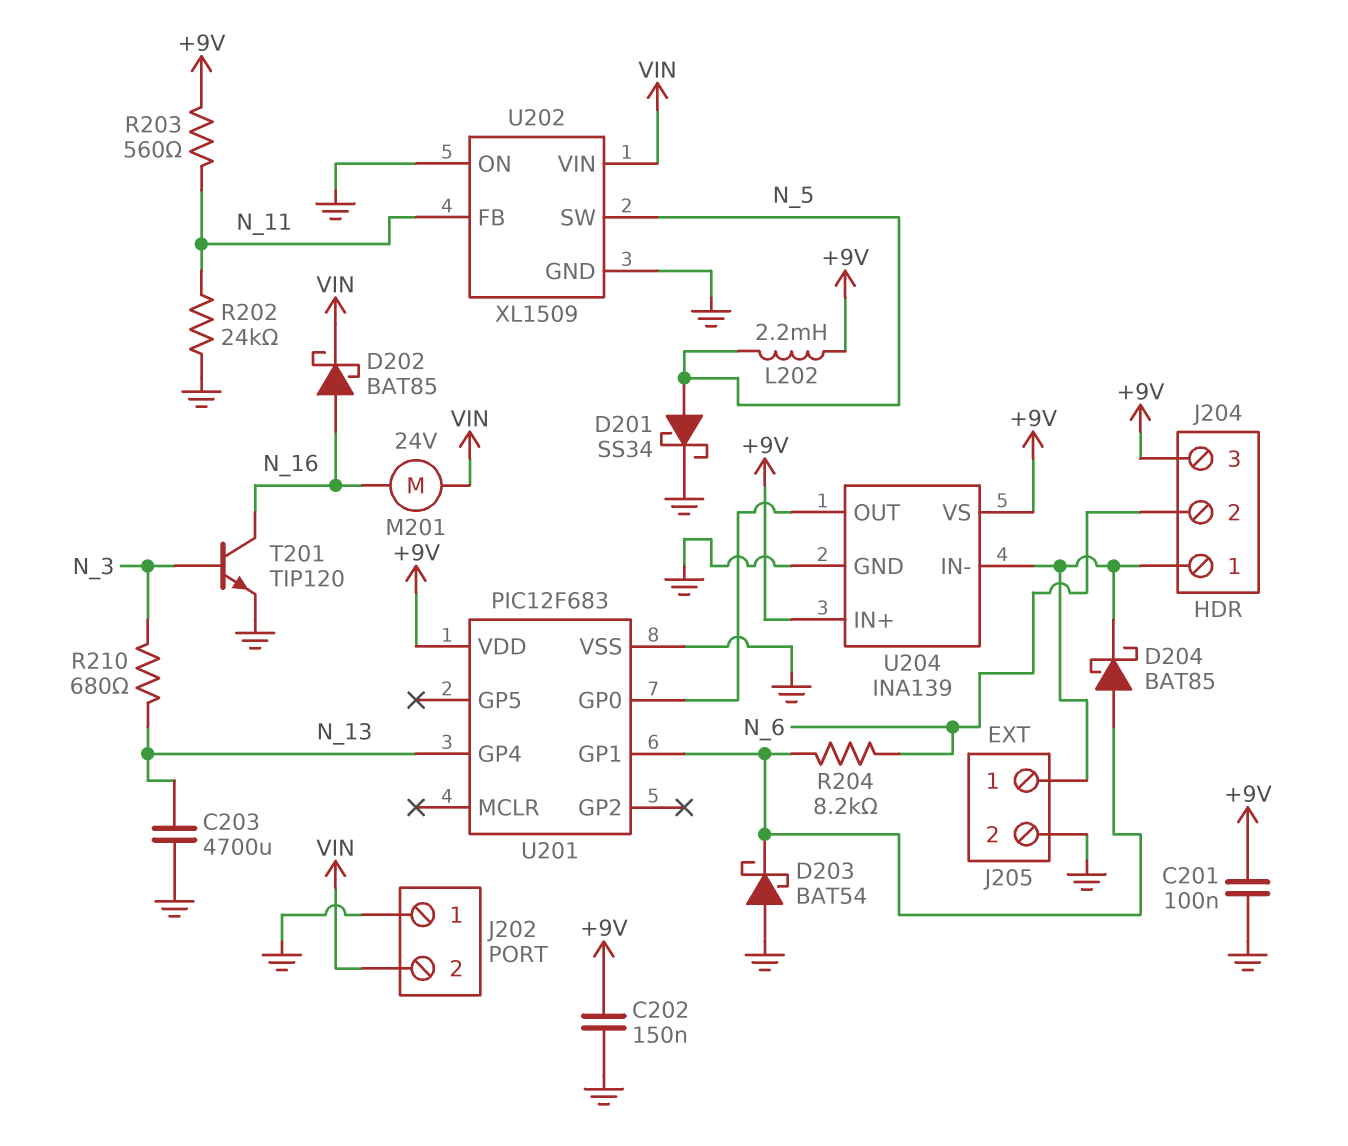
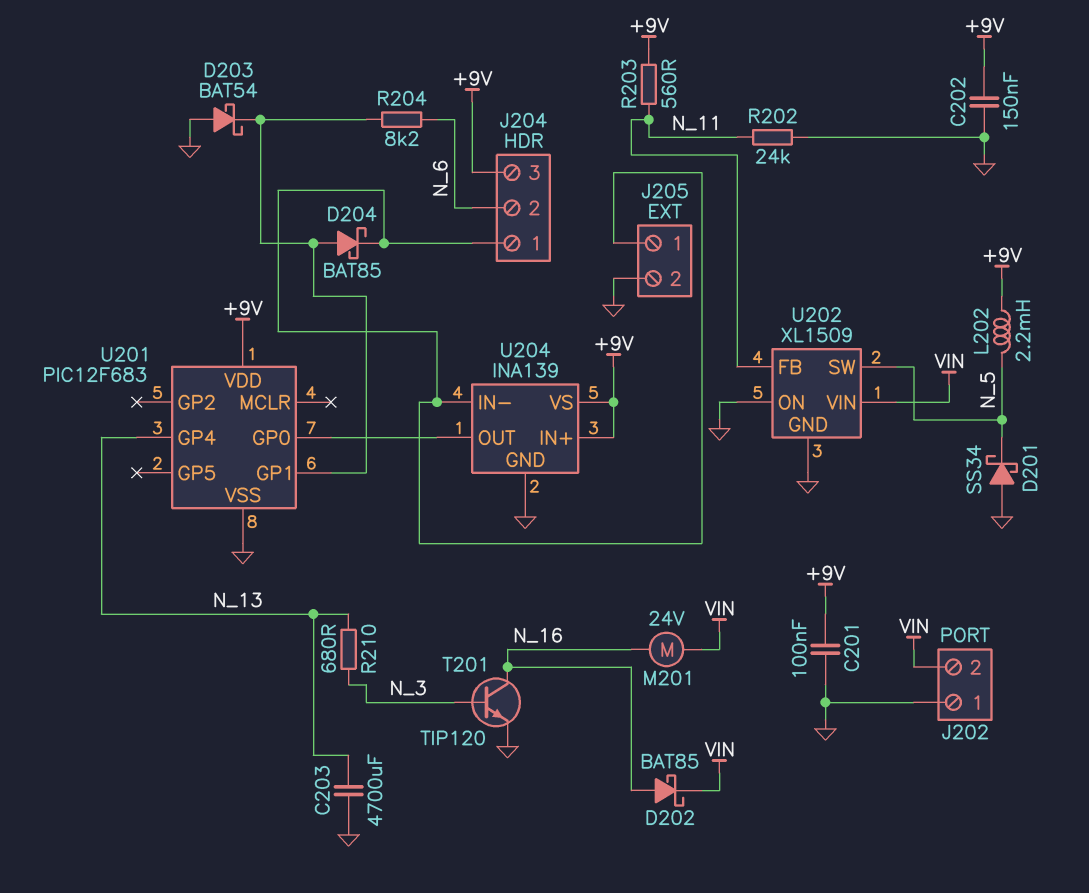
D201: schottky SS34 (A N_5, K GND) -> schottky SS34 (A GND, K N_5)

